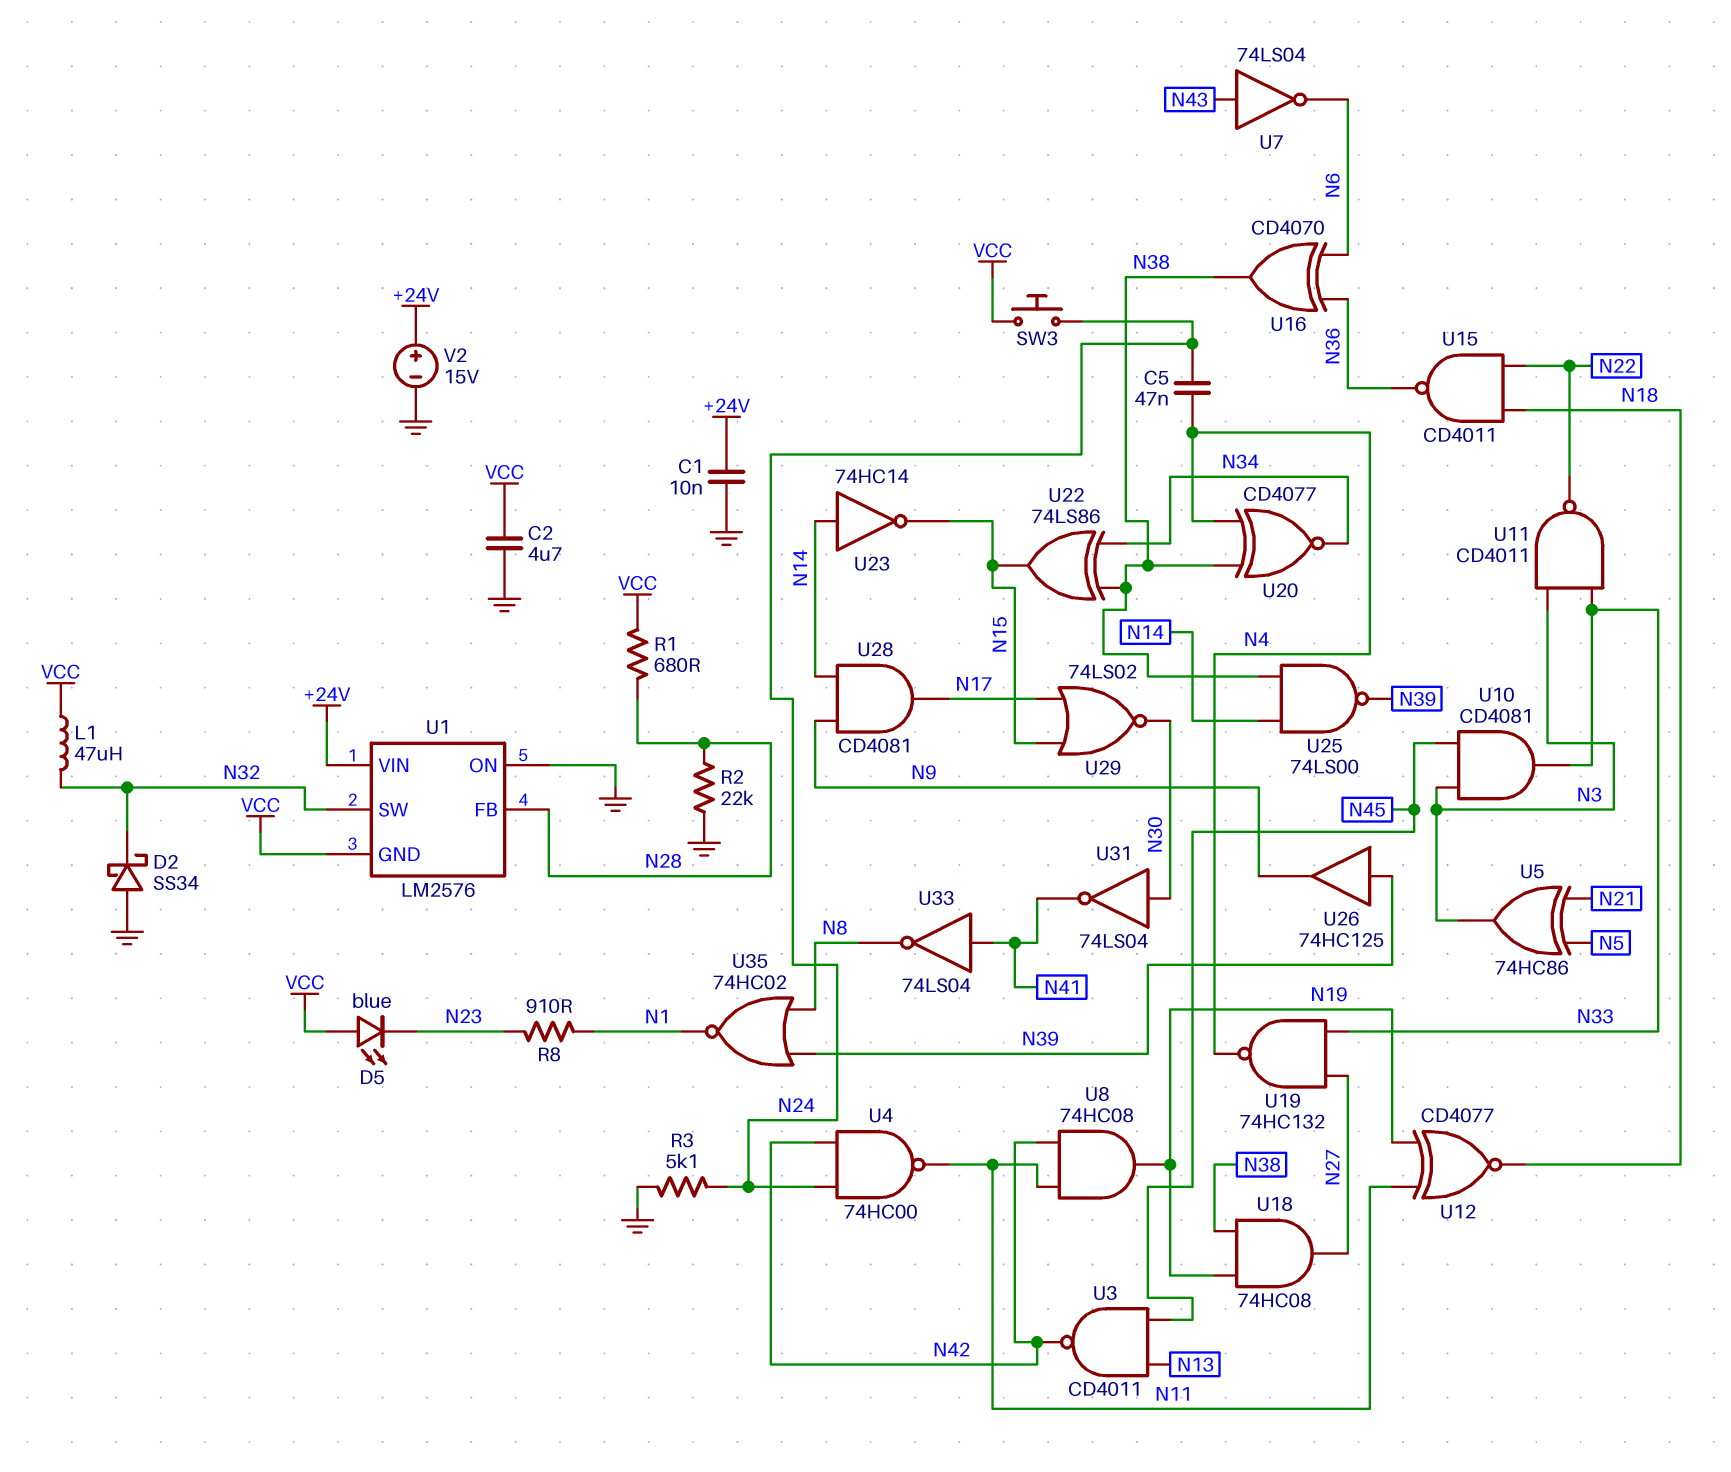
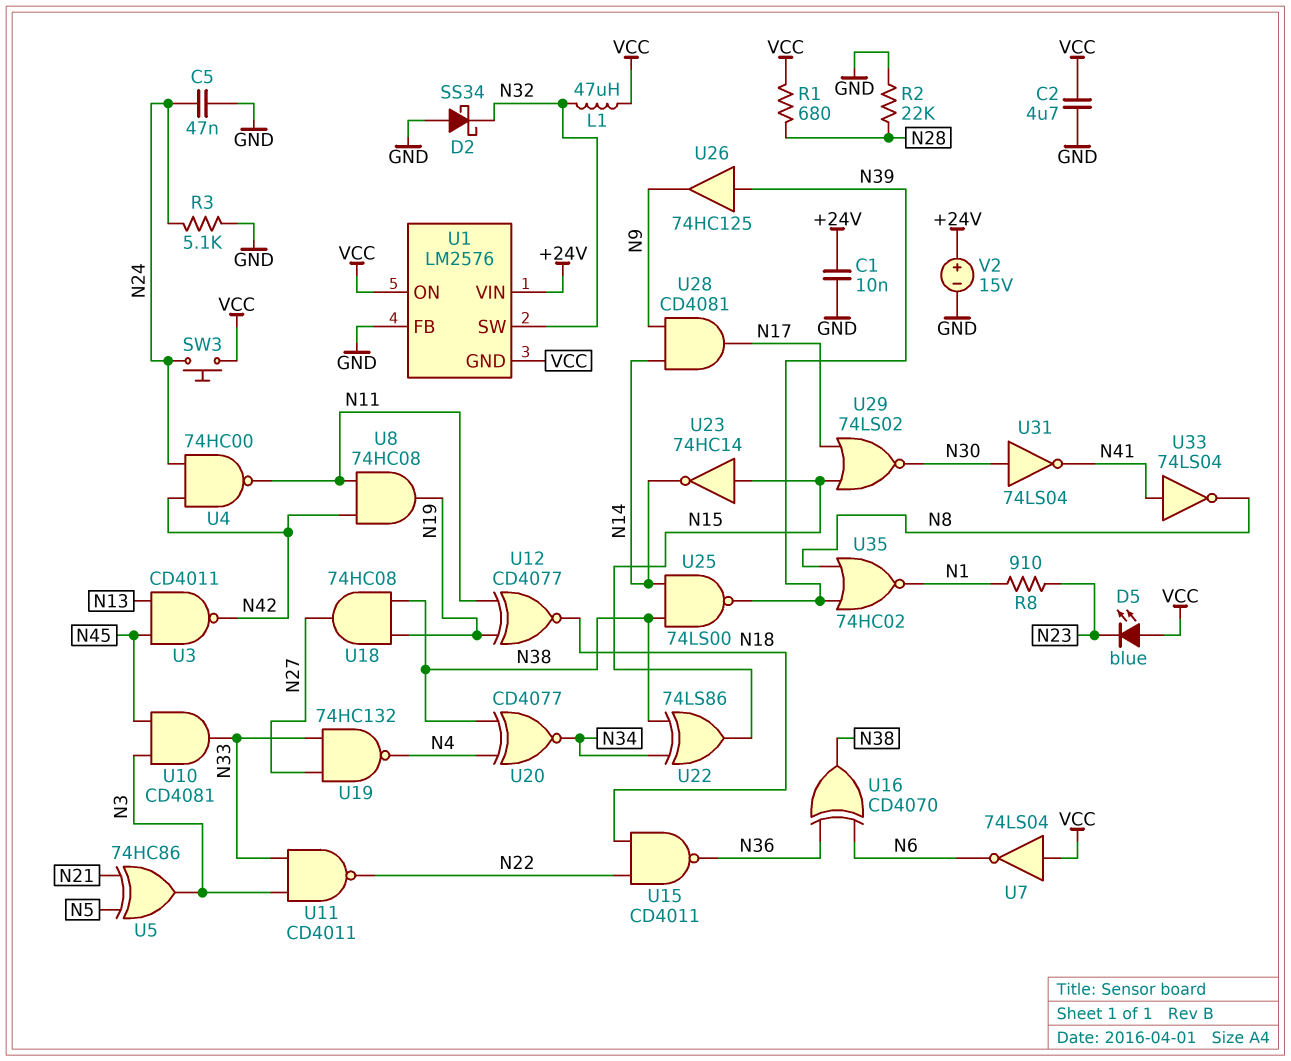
C5: 47nF (N4, N24) -> 47nF (GND, N24)
U1 pin FB: N28 -> GND
U1 pin ON: GND -> VCC
U7: NOT 74LS04 (in N43, out N6) -> NOT 74LS04 (in VCC, out N6)
U23: NOT 74HC14 (in N14, out N15) -> NOT 74HC14 (in N15, out N14)

